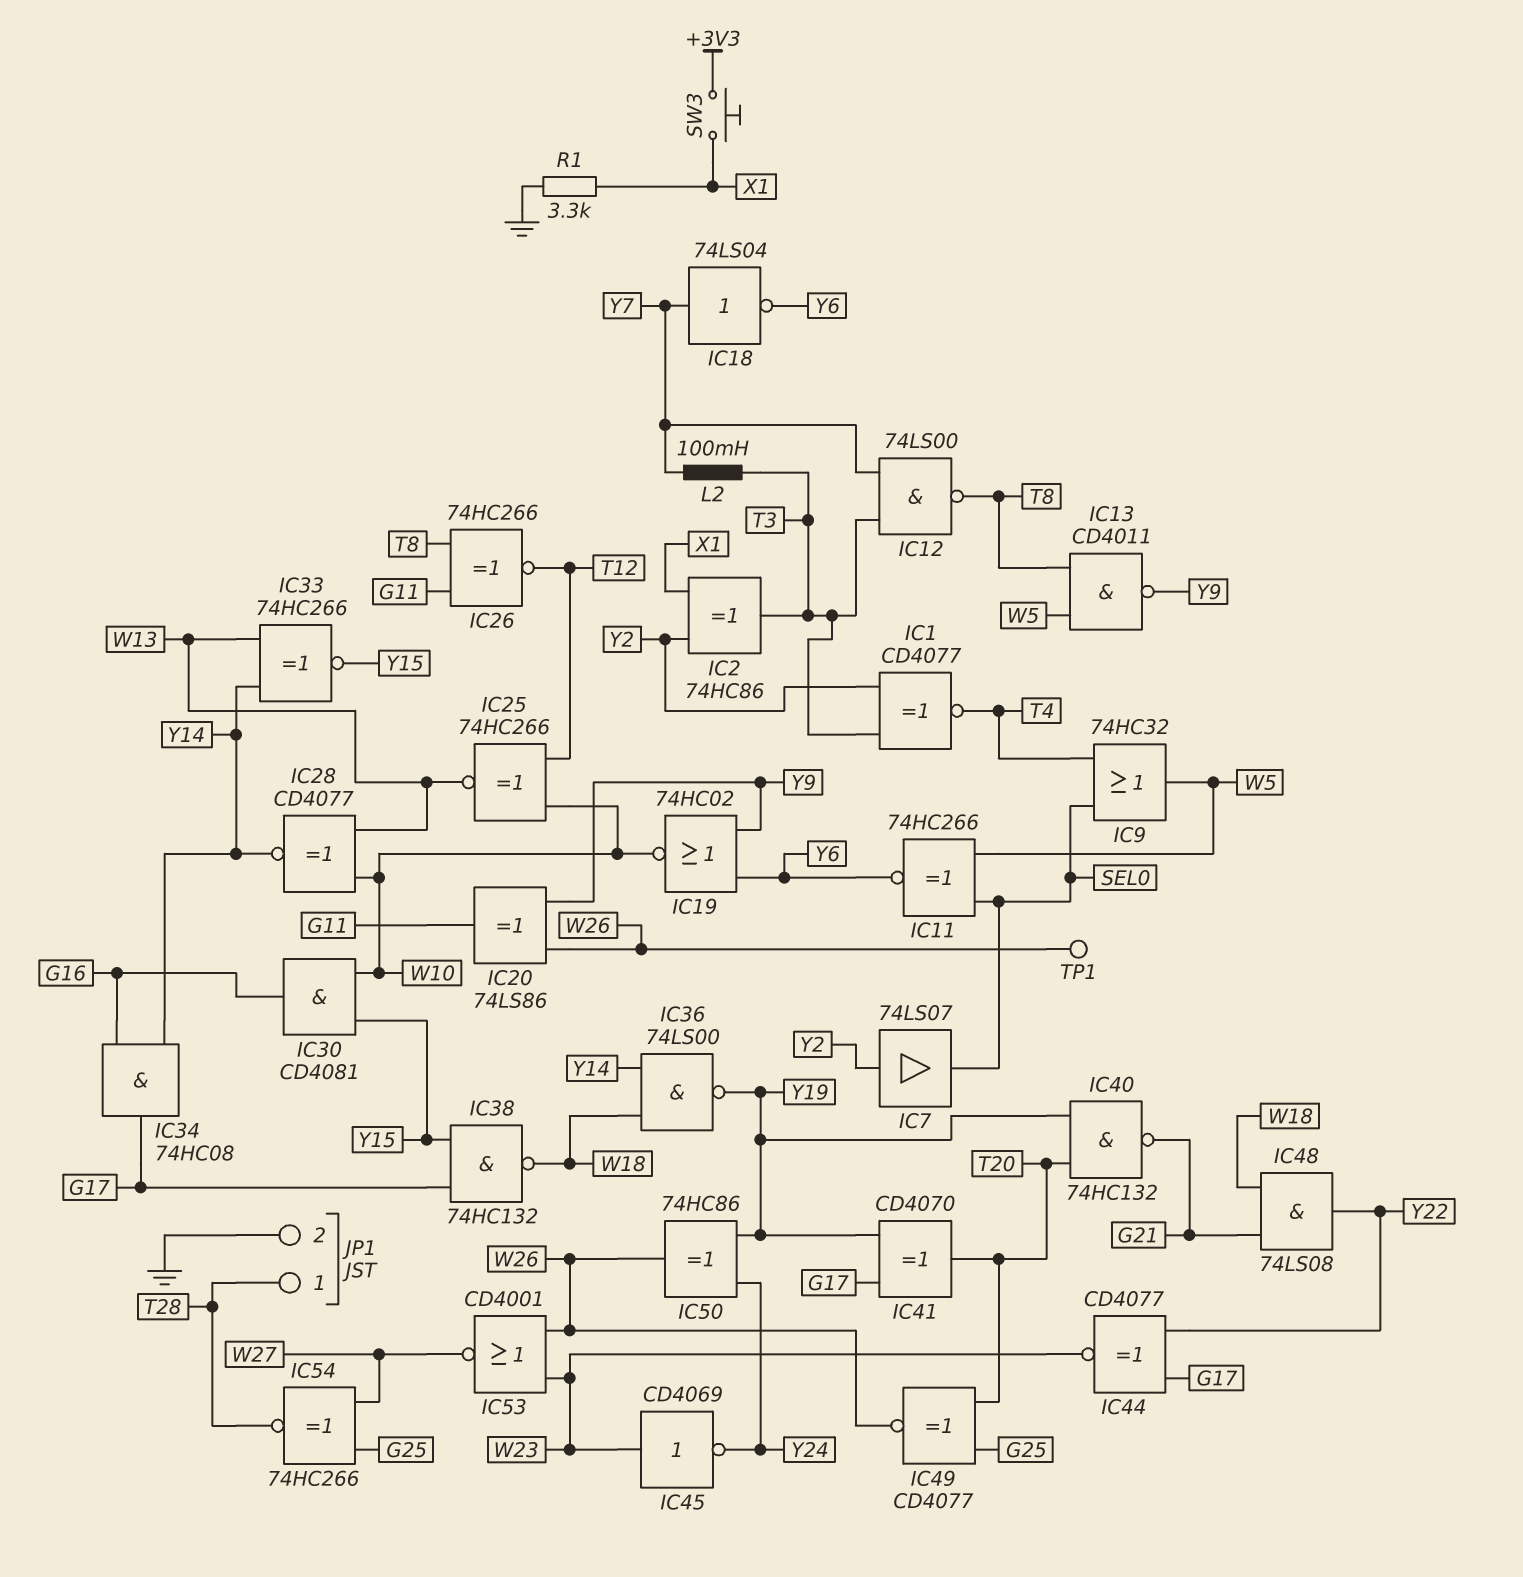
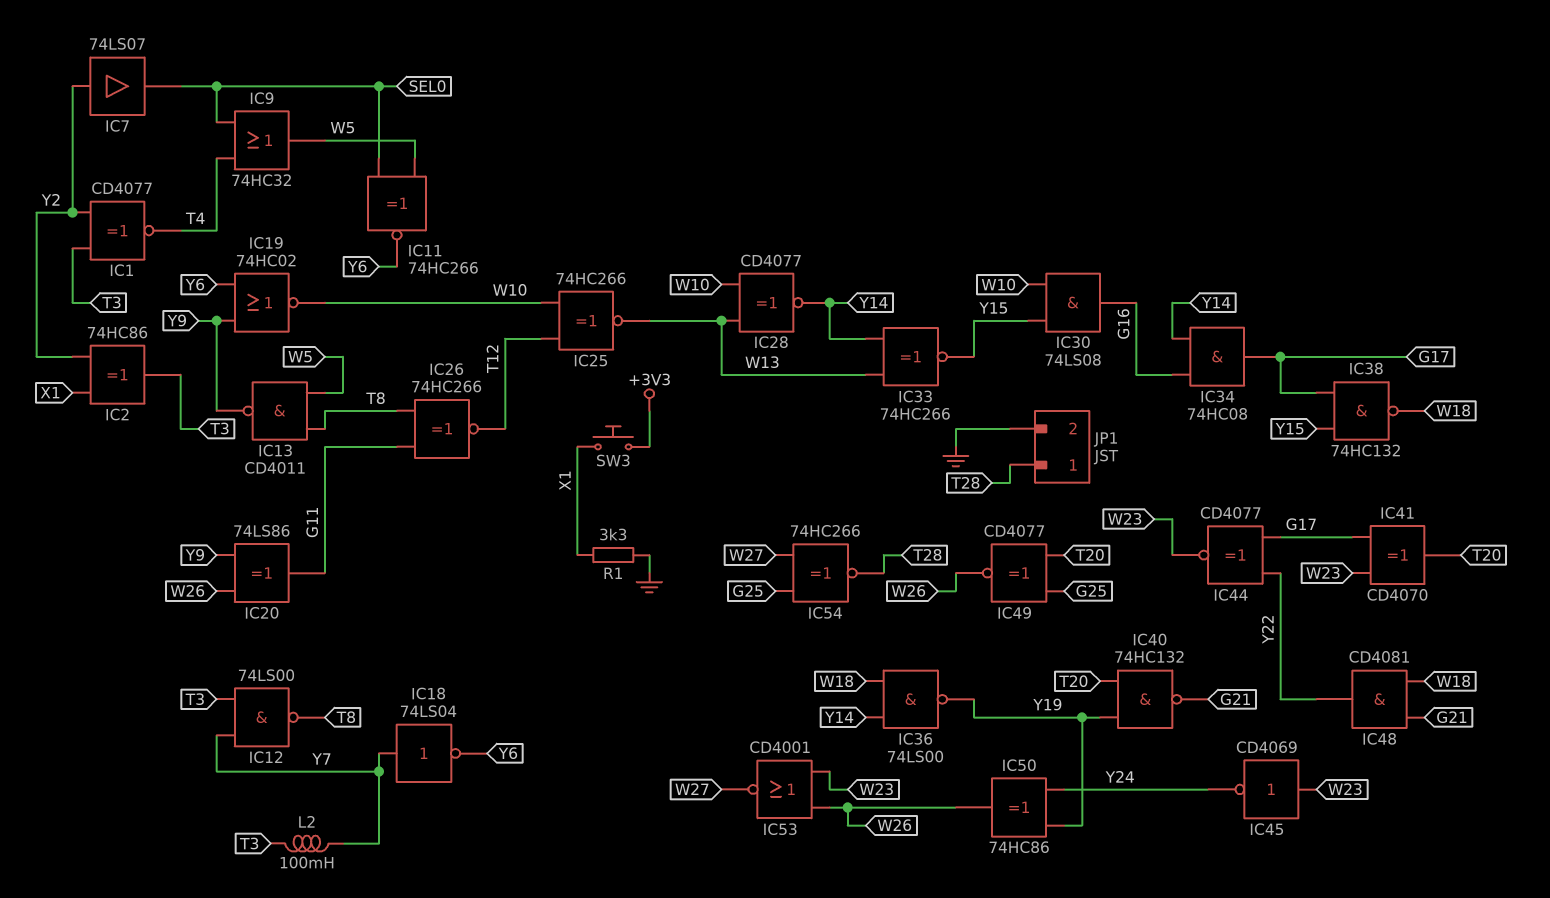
IC30: AND CD4081 (in W10, in Y15, out G16) -> AND 74LS08 (in W10, in Y15, out G16)
IC41: XOR CD4070 (in G17, in Y19, out T20) -> XOR CD4070 (in G17, in W23, out T20)
IC48: AND 74LS08 (in G21, in W18, out Y22) -> AND CD4081 (in G21, in W18, out Y22)
TP1: test point (W26) -> none

